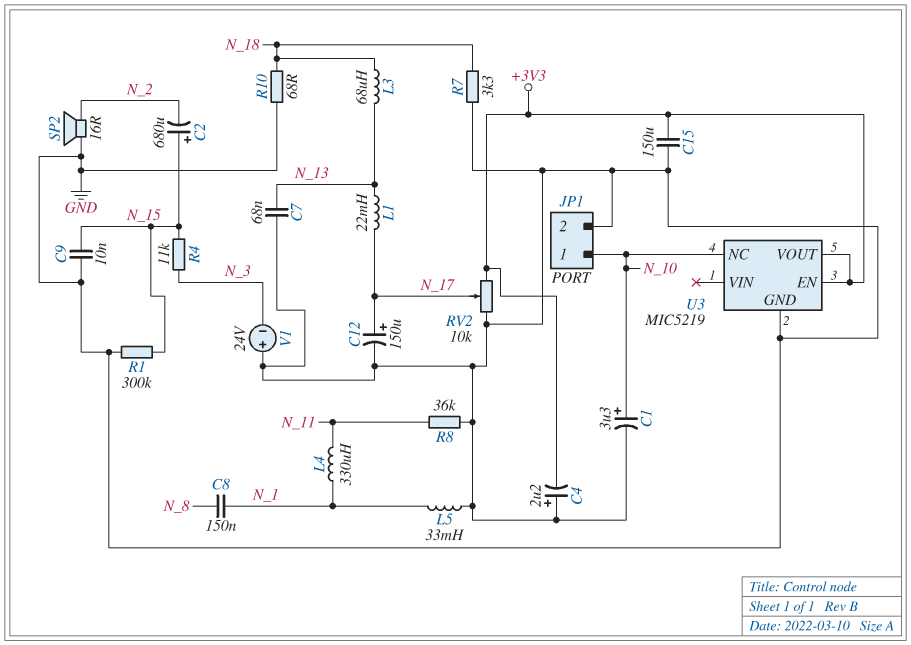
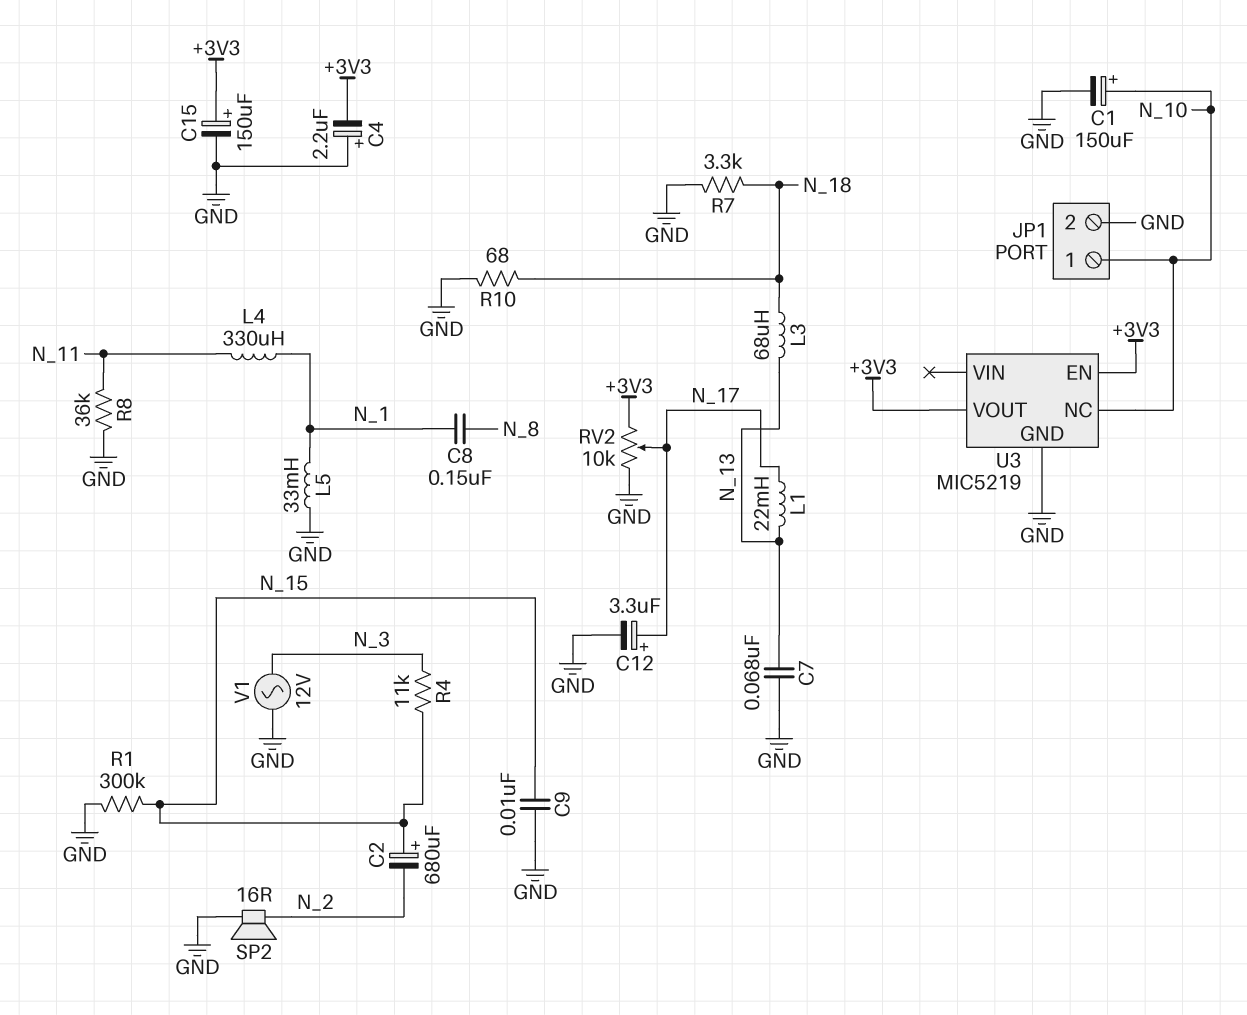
C1: 3.3uF (plus N_10, minus GND) -> 150uF (plus N_10, minus GND)
C12: 150uF (plus N_17, minus GND) -> 3.3uF (plus N_17, minus GND)
C15: 150uF (+3V3, GND) -> 150uF (plus +3V3, minus GND)
V1: 24V (plus GND, minus N_3) -> AC 12V (GND, N_3)

